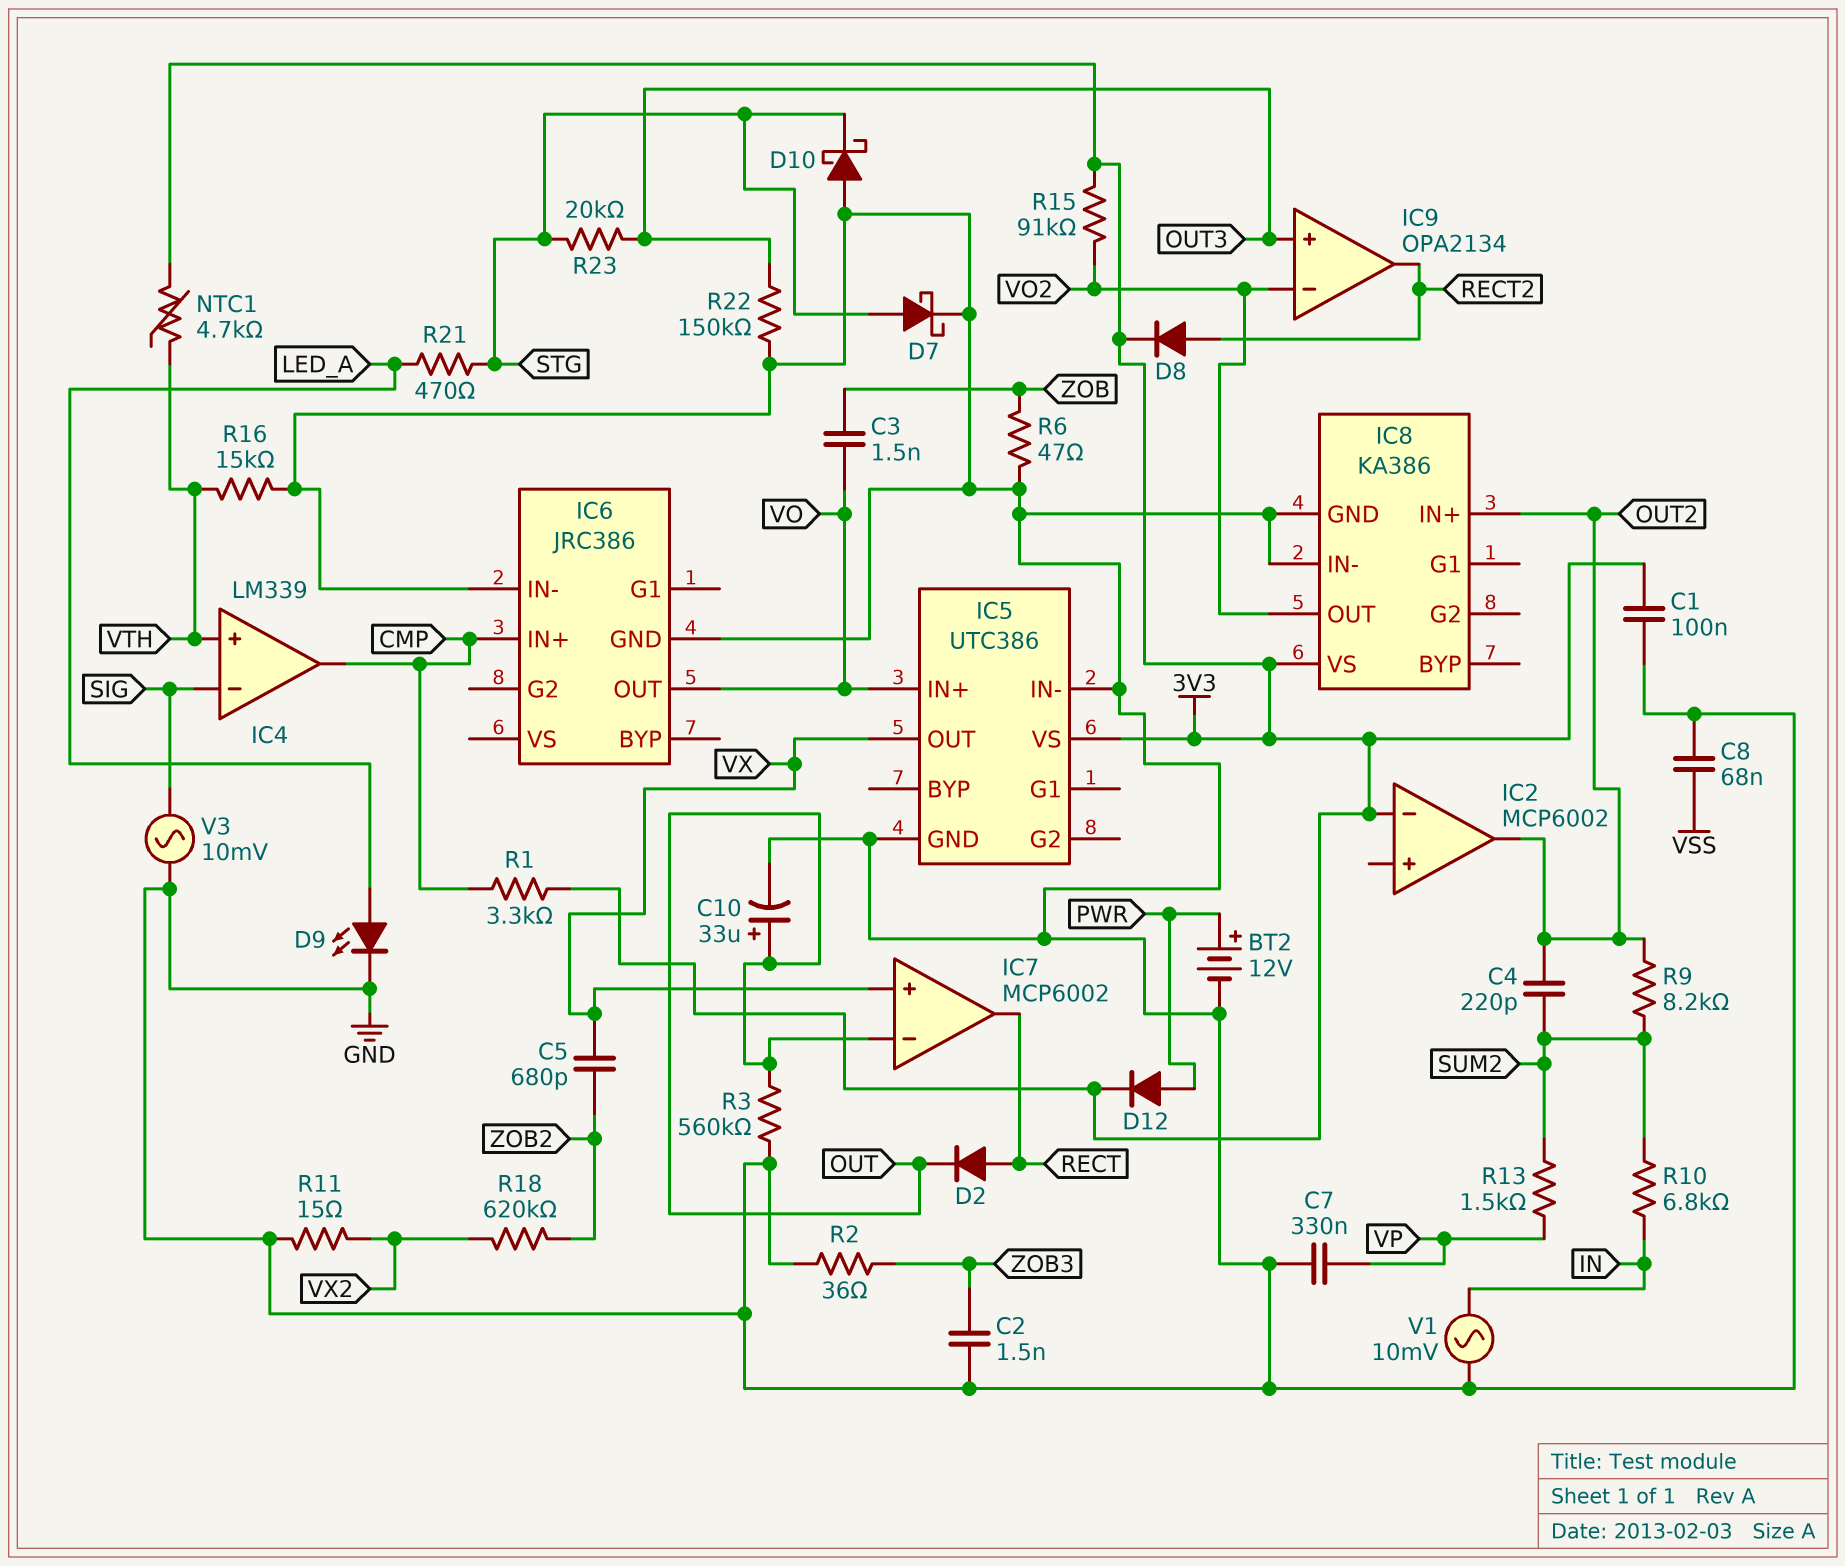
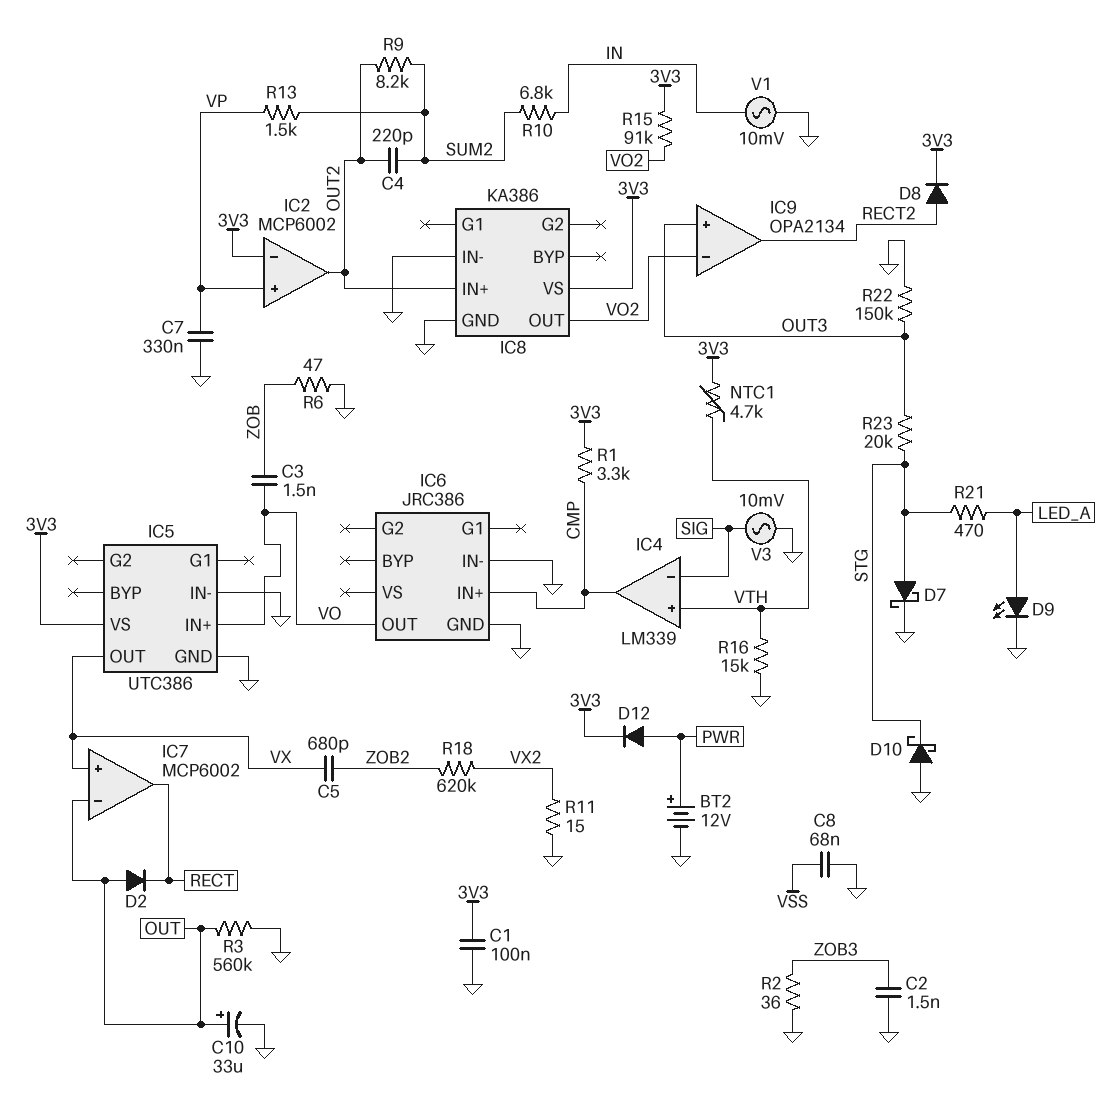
D2: diode (A RECT, K OUT) -> diode (A OUT, K RECT)
IC2 pin in+: none -> VP

